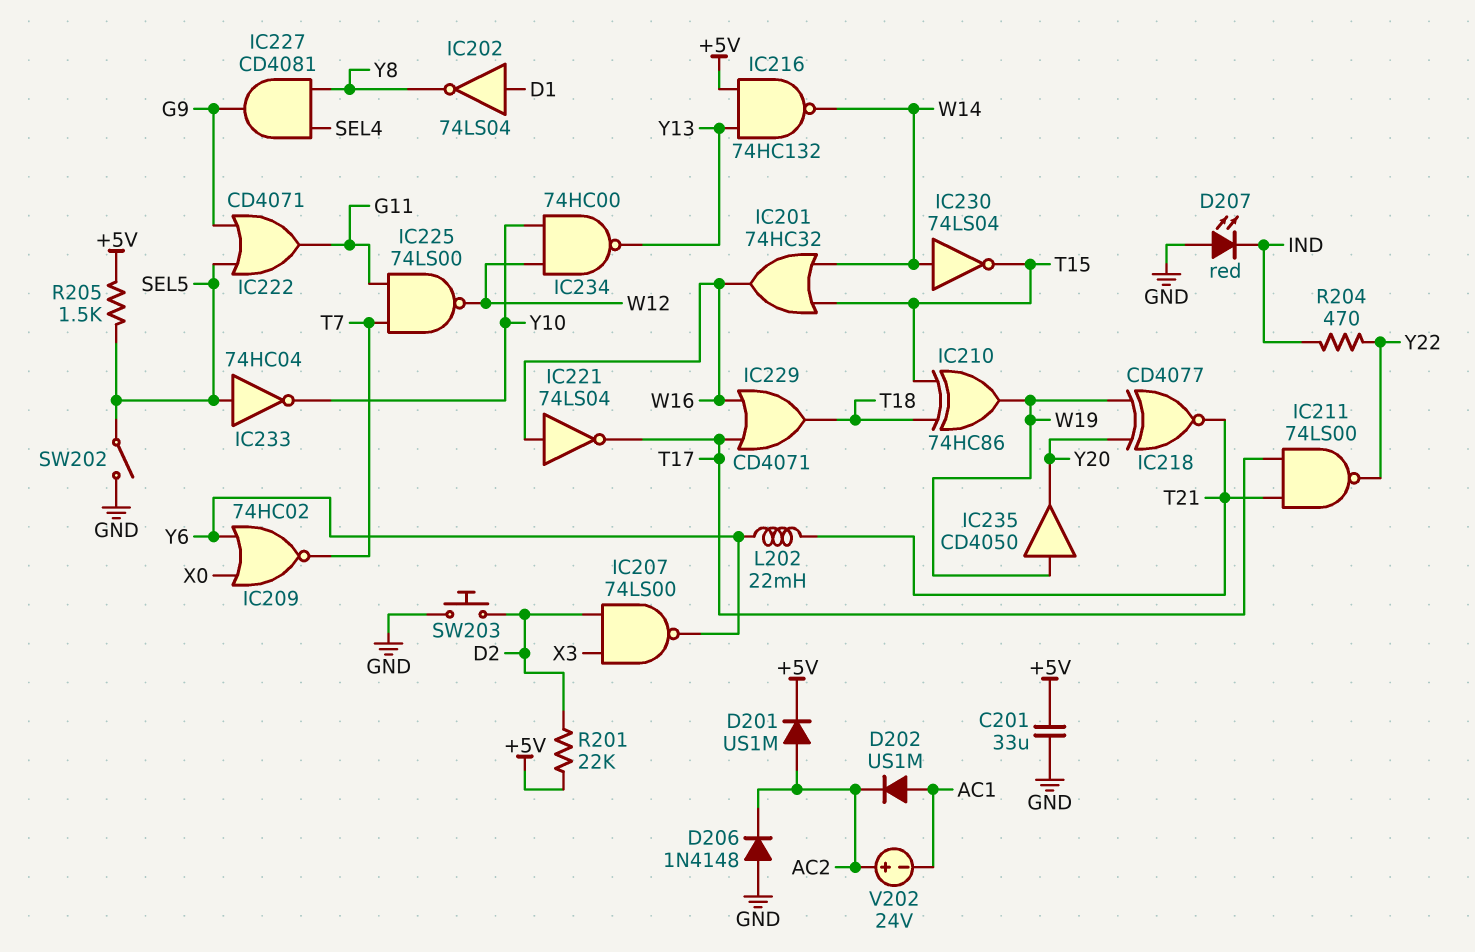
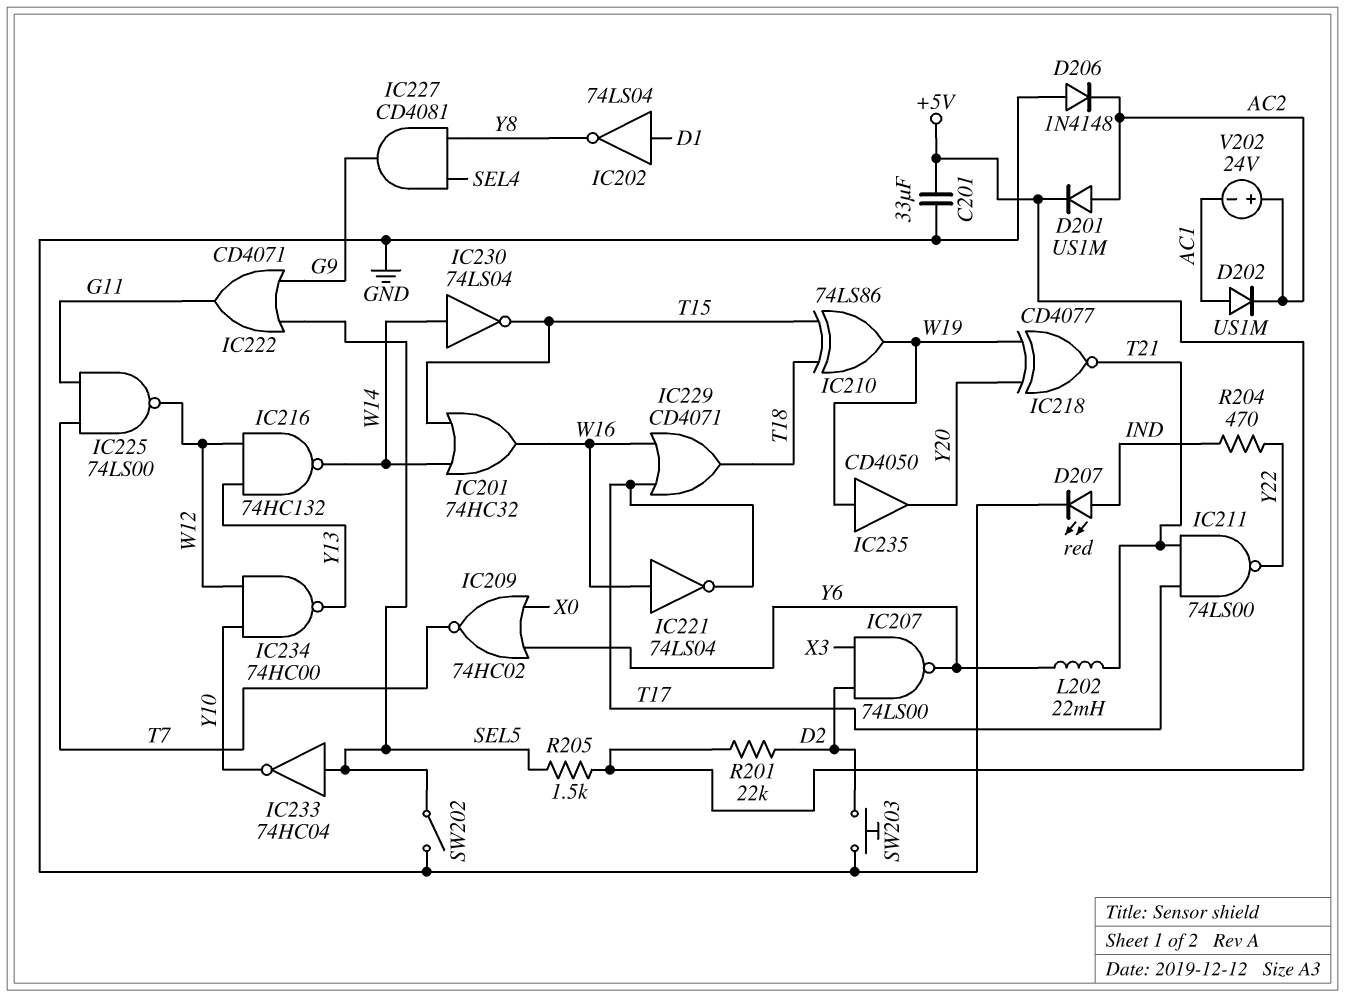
D207: LED red (A GND, K IND) -> LED red (A IND, K GND)
IC210: XOR 74HC86 (in T15, in T18, out W19) -> XOR 74LS86 (in T15, in T18, out W19)
IC216: NAND 74HC132 (in +5V, in Y13, out W14) -> NAND 74HC132 (in W12, in Y13, out W14)

